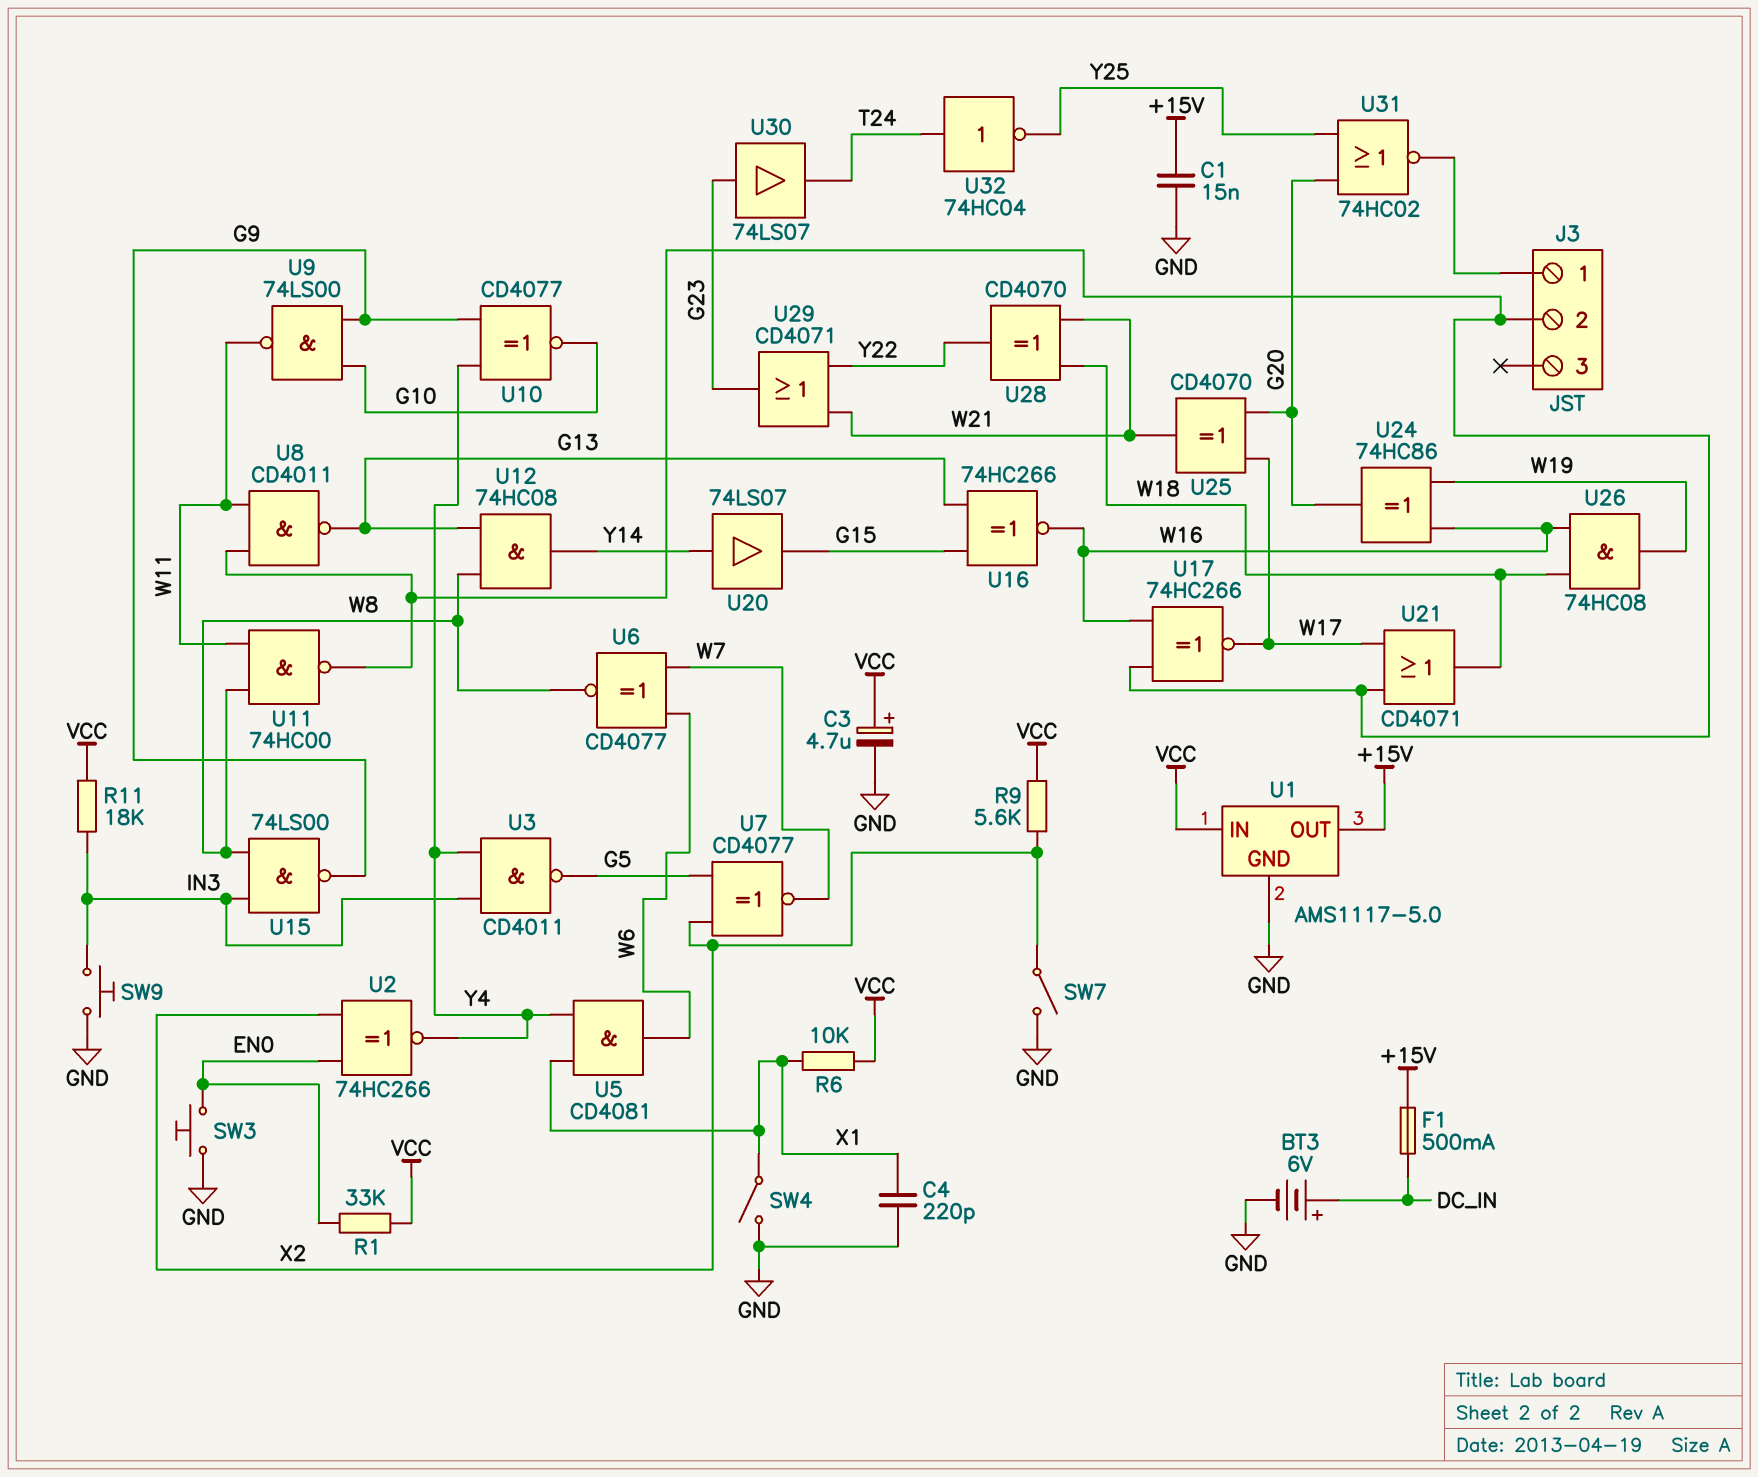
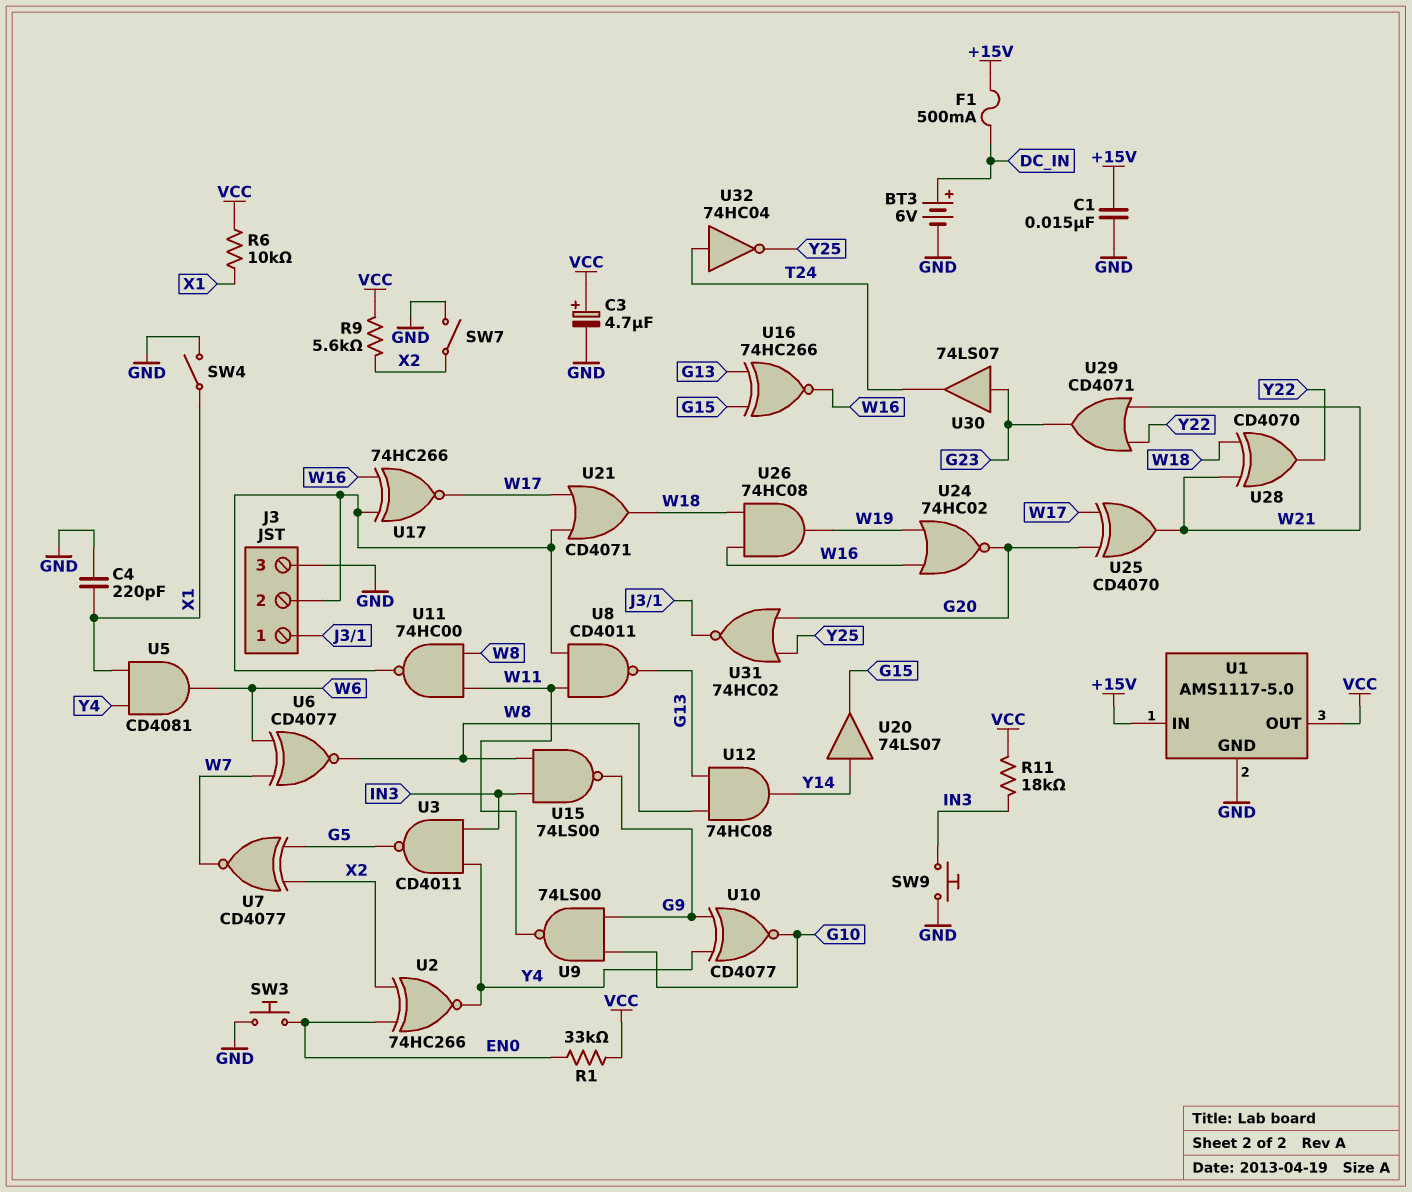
J3 pin 3: none -> GND
U1 pin IN: VCC -> +15V
U1 pin OUT: +15V -> VCC
U24: XOR 74HC86 (in W16, in W19, out G20) -> NOR 74HC02 (in W16, in W19, out G20)

